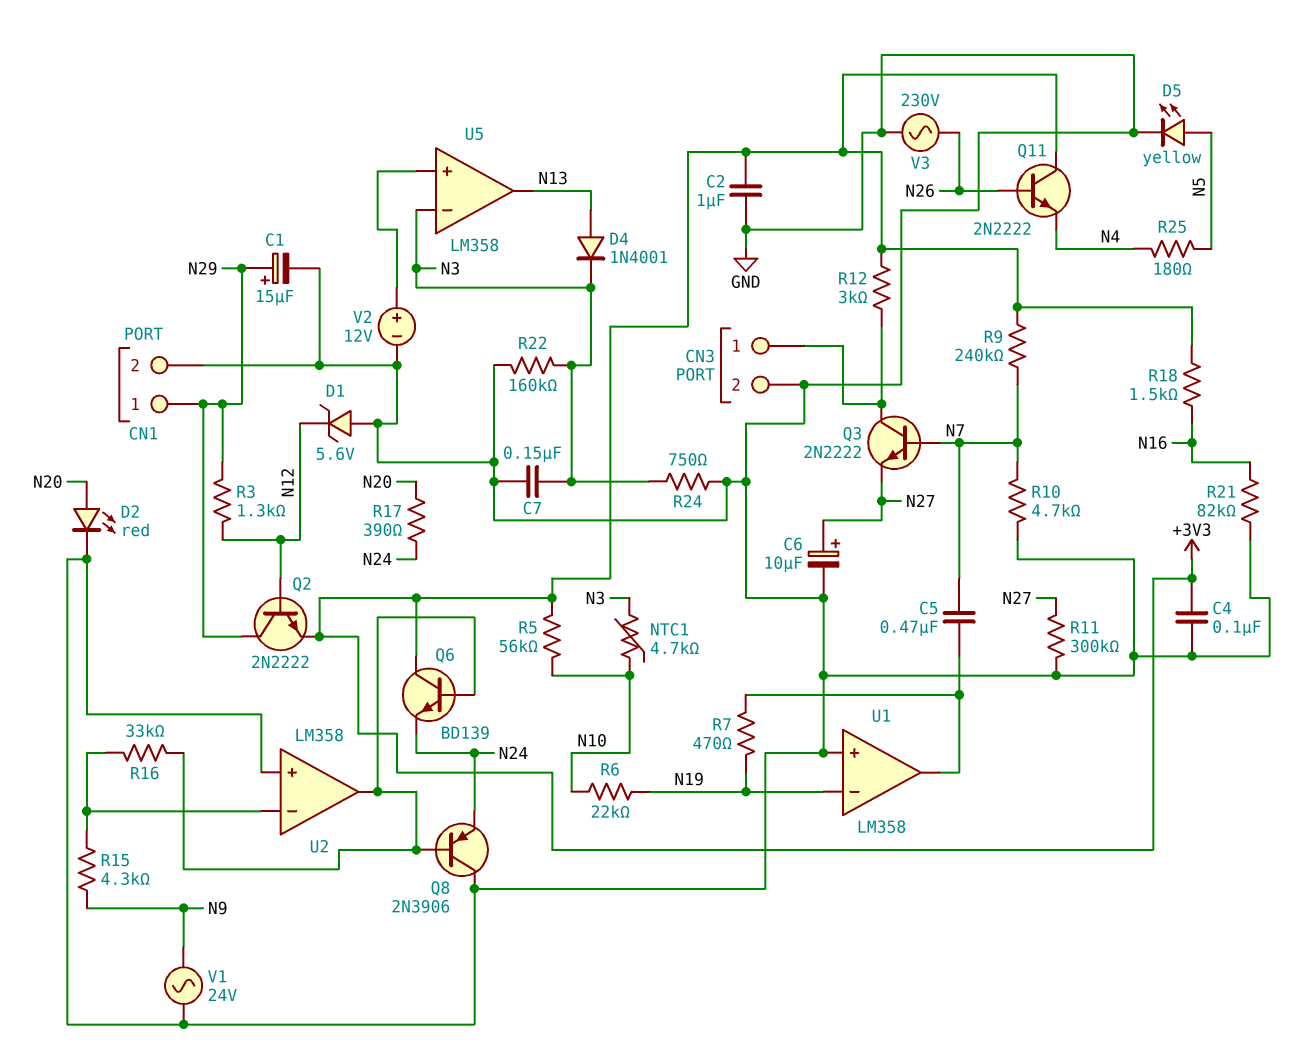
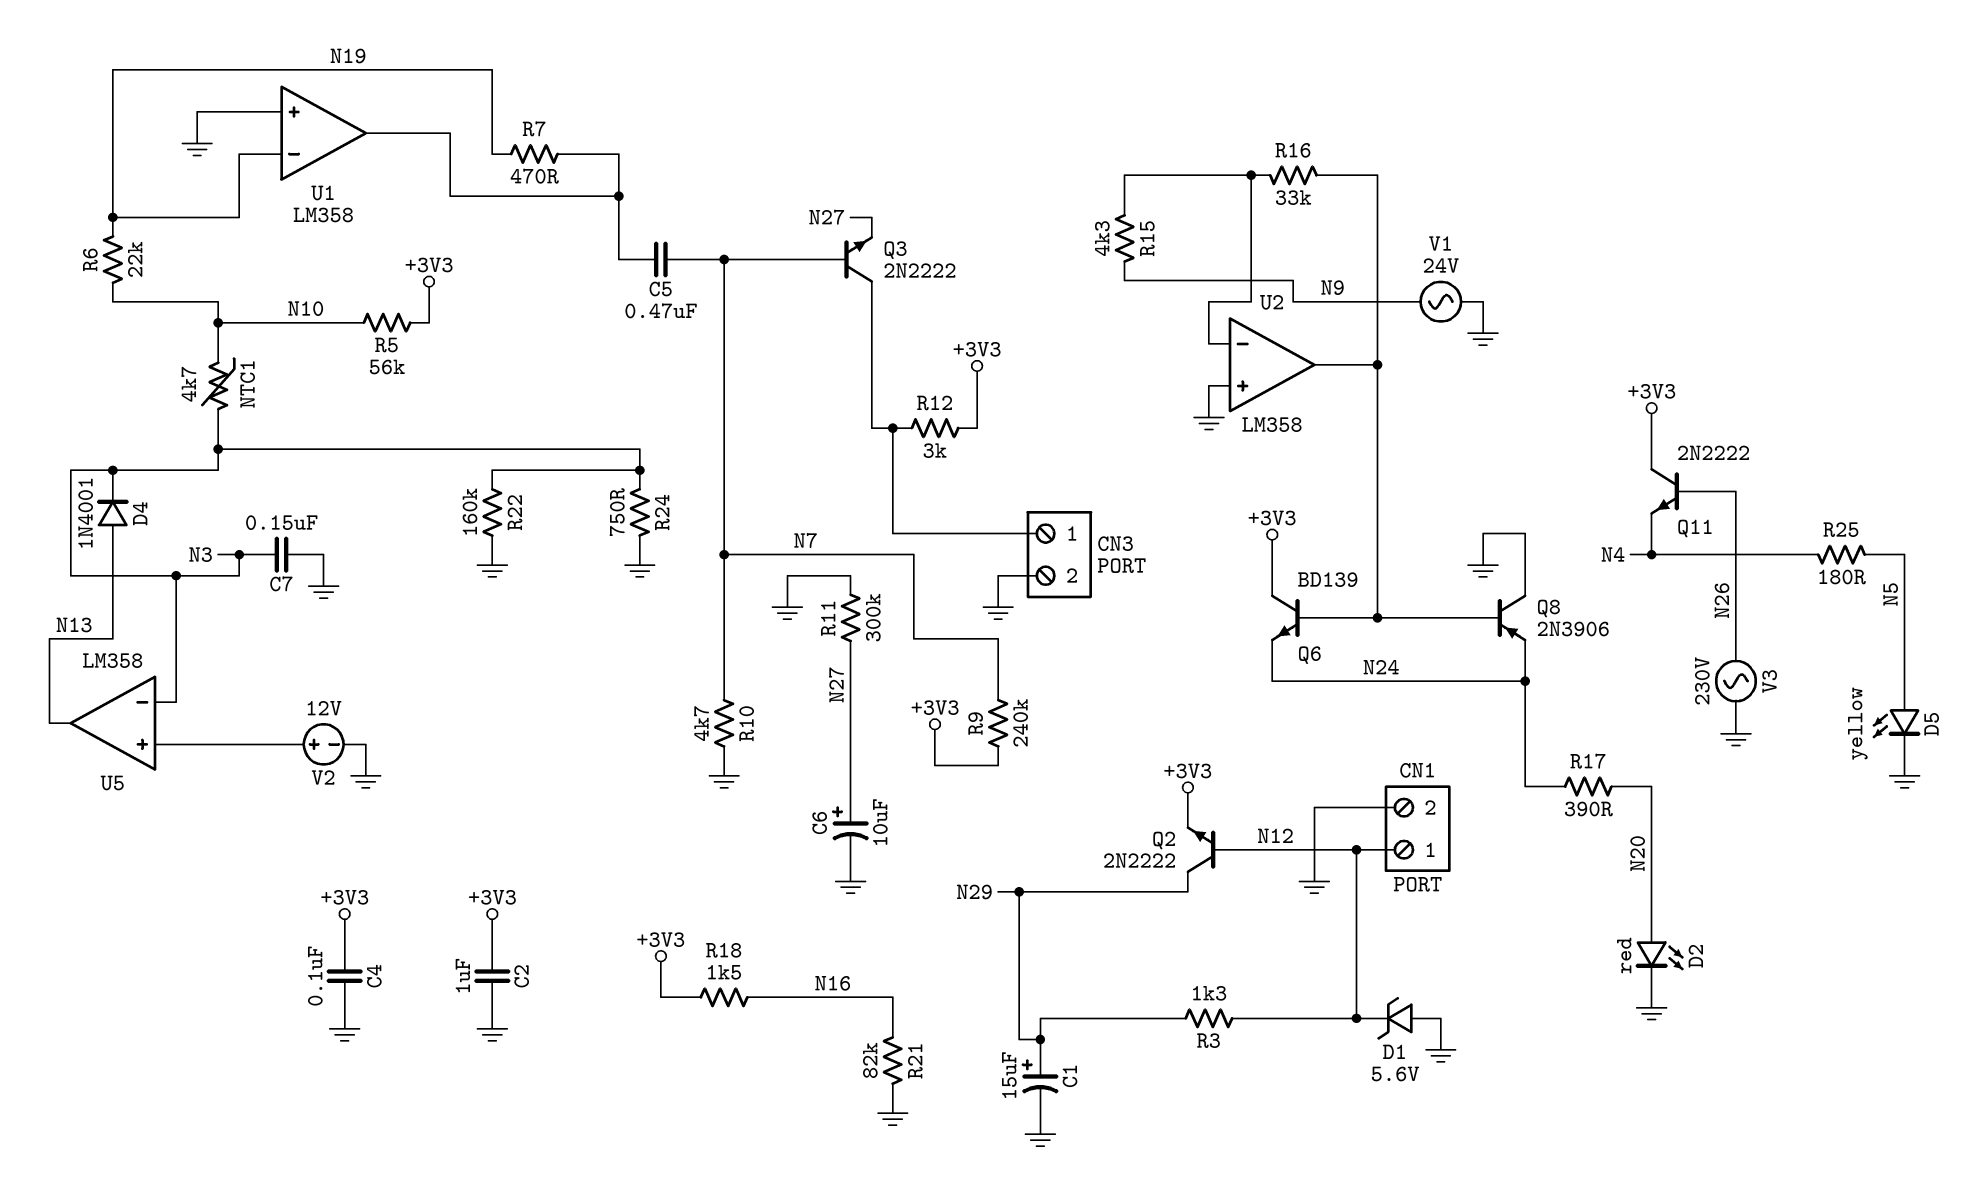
CN1 pin 1: N29 -> N12

